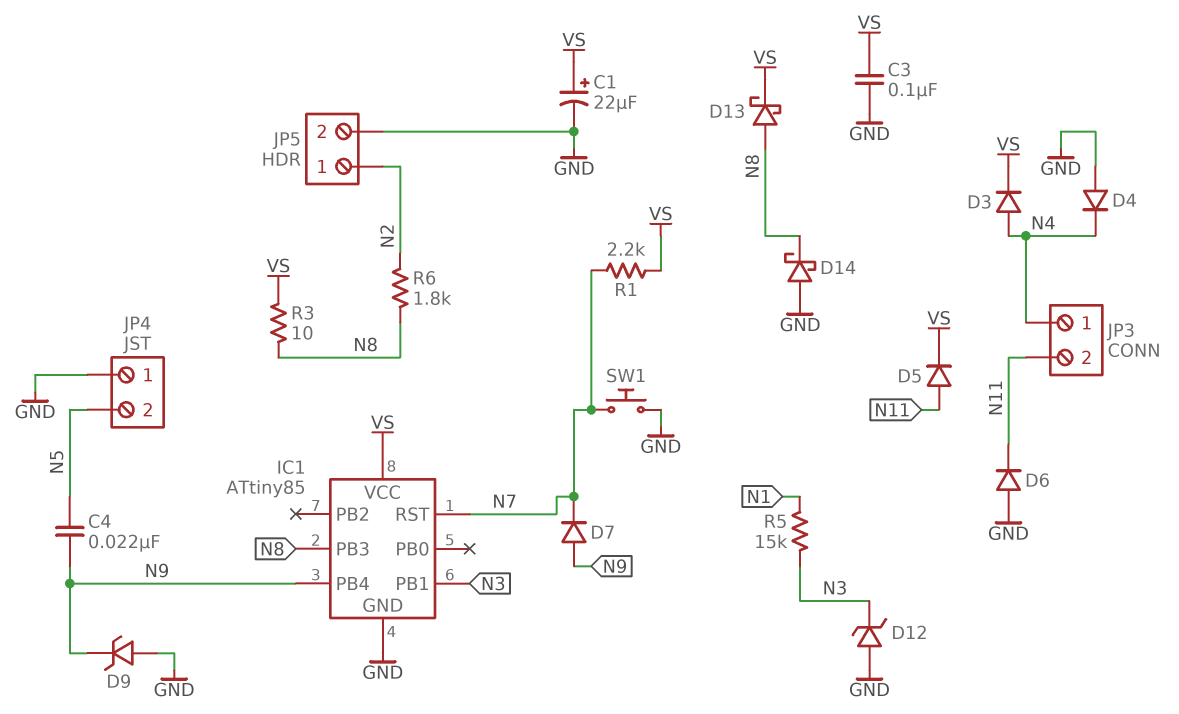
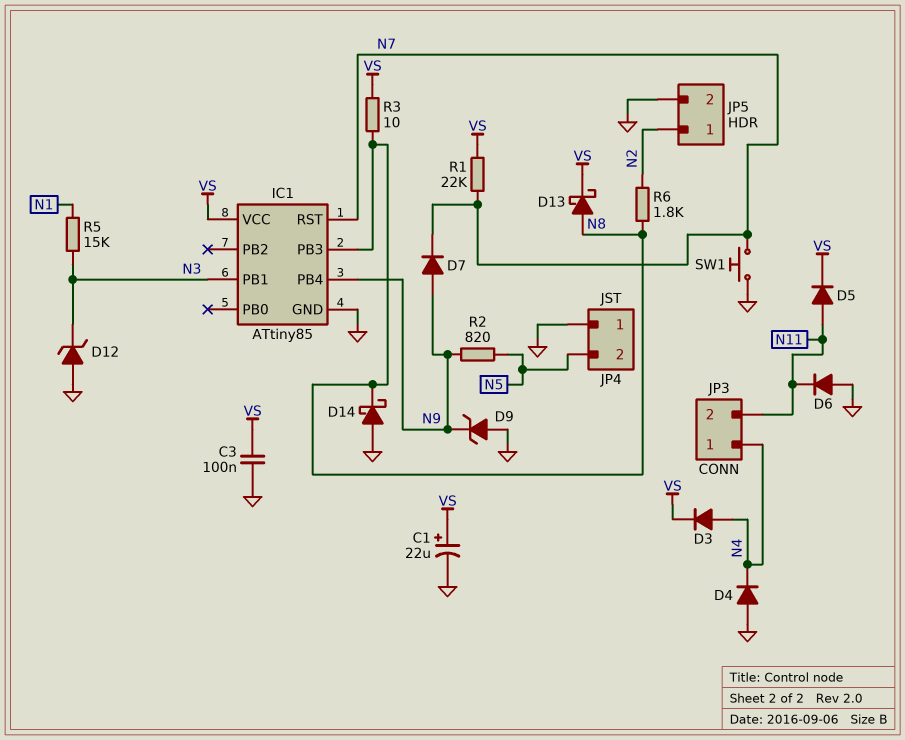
C4: 22nF (N5, N9) -> none
R1: 2.2k (N7, VS) -> 22k (N7, VS)
R2: none -> 820 (N5, N9)

